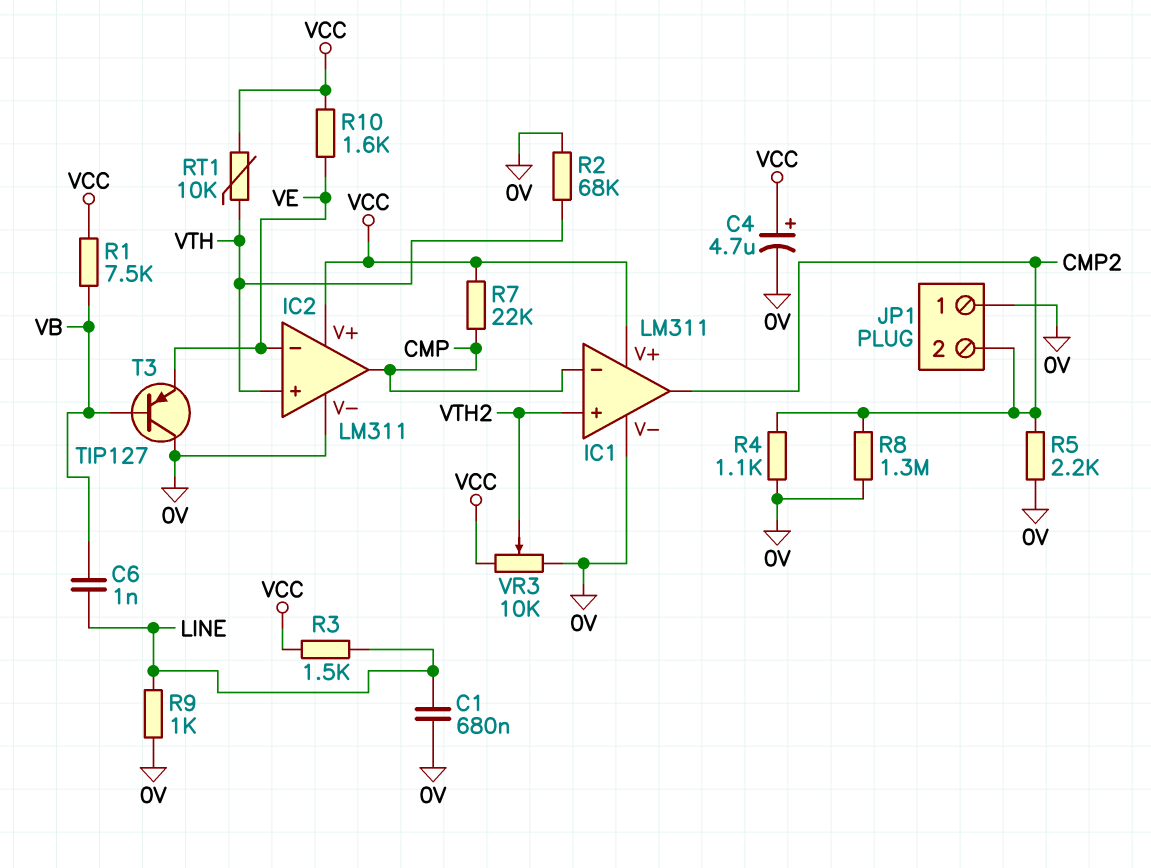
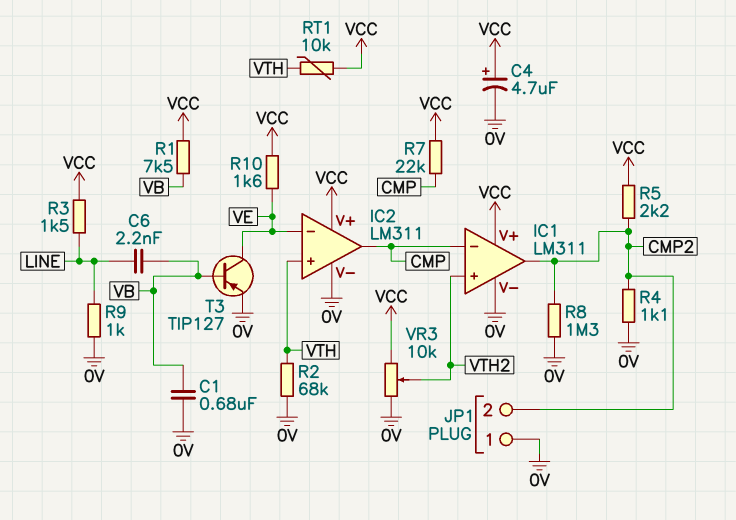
C1: 680nF (0V, LINE) -> 680nF (0V, VB)
C6: 1nF (LINE, VB) -> 2.2nF (LINE, VB)
R5: 2.2k (0V, CMP2) -> 2.2k (CMP2, VCC)
T3: PNP TIP127 (B VB, C 0V, E VE) -> PNP TIP127 (B VB, C VE, E 0V)

